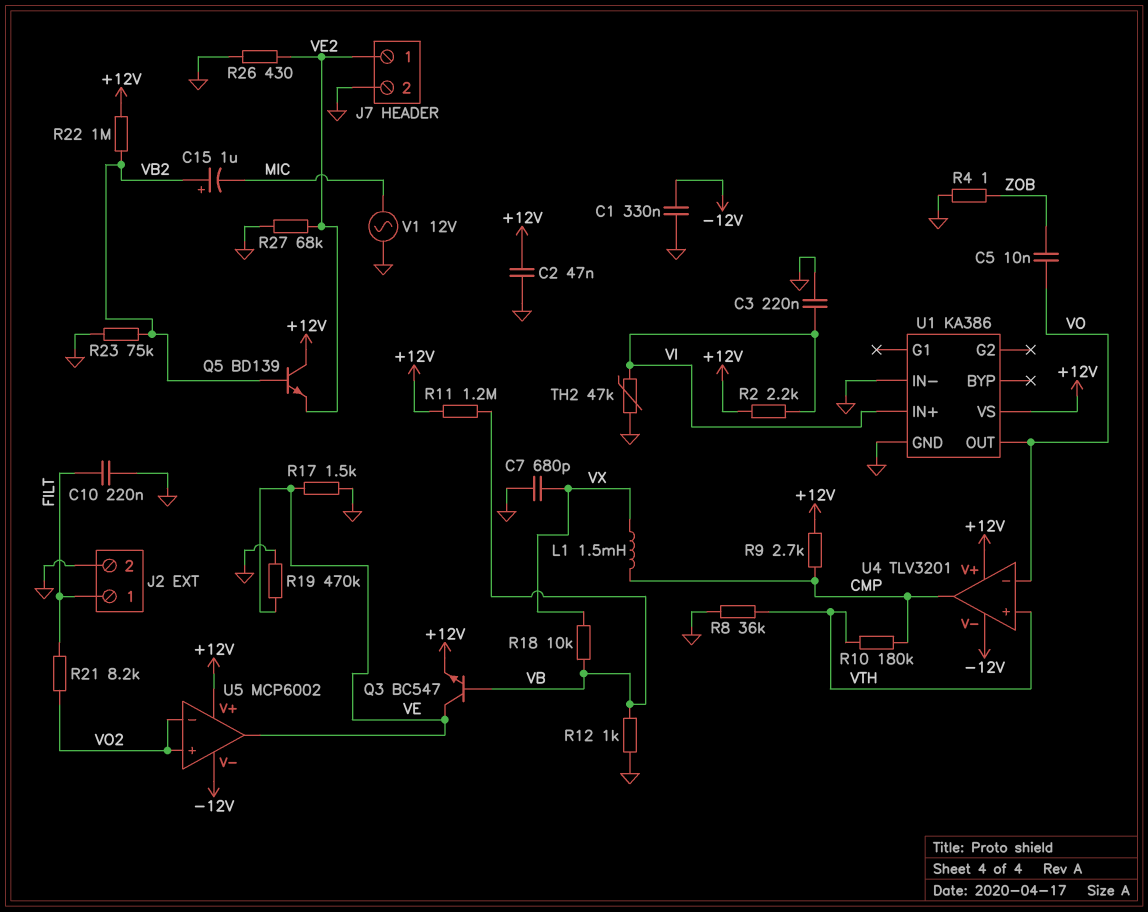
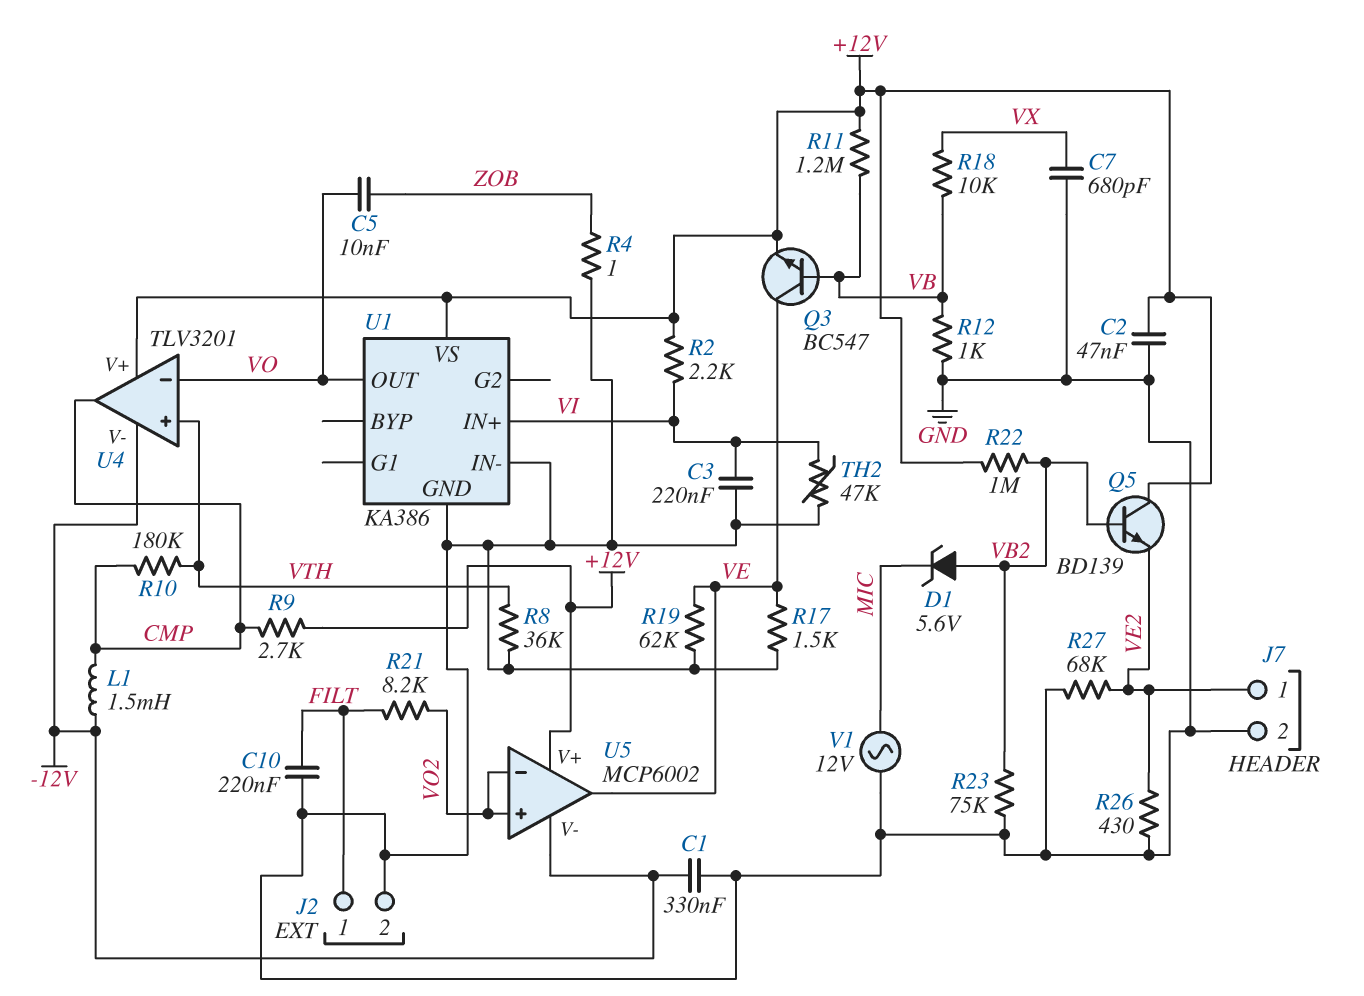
C15: 1uF (plus VB2, minus MIC) -> none
D1: none -> zener 5.6V (A VB2, K MIC)
L1: 1.5mH (CMP, VX) -> 1.5mH (-12V, CMP)
R19: 470k (GND, VE) -> 62k (GND, VE)

